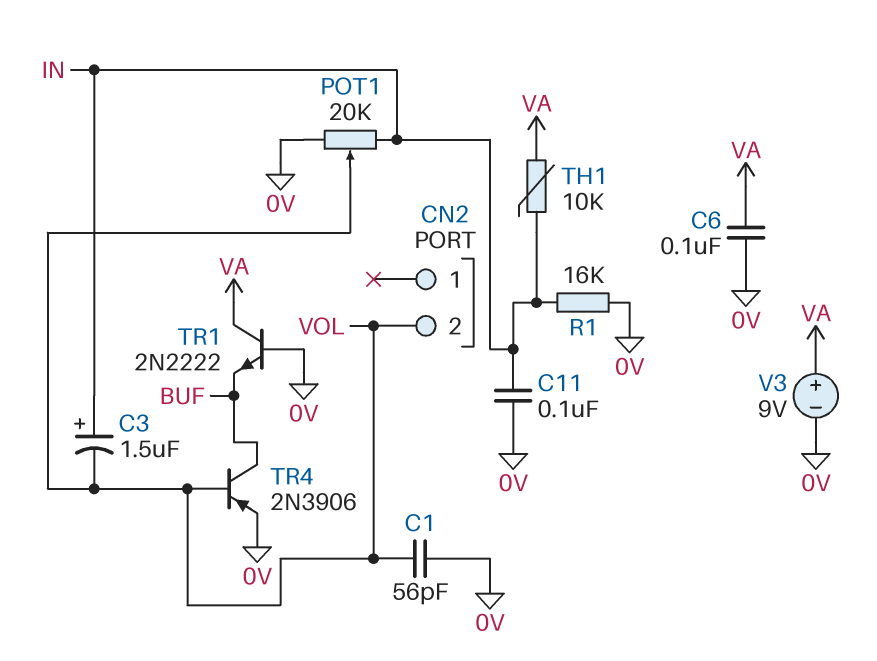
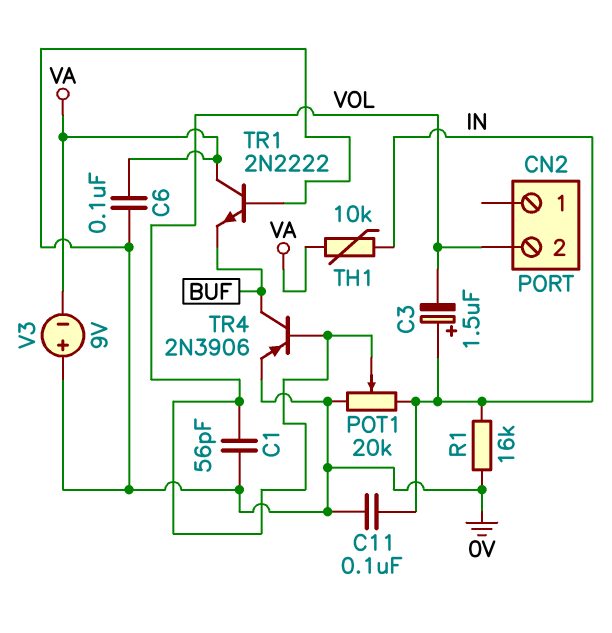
V3: 9V (plus VA, minus 0V) -> 9V (plus 0V, minus VA)

